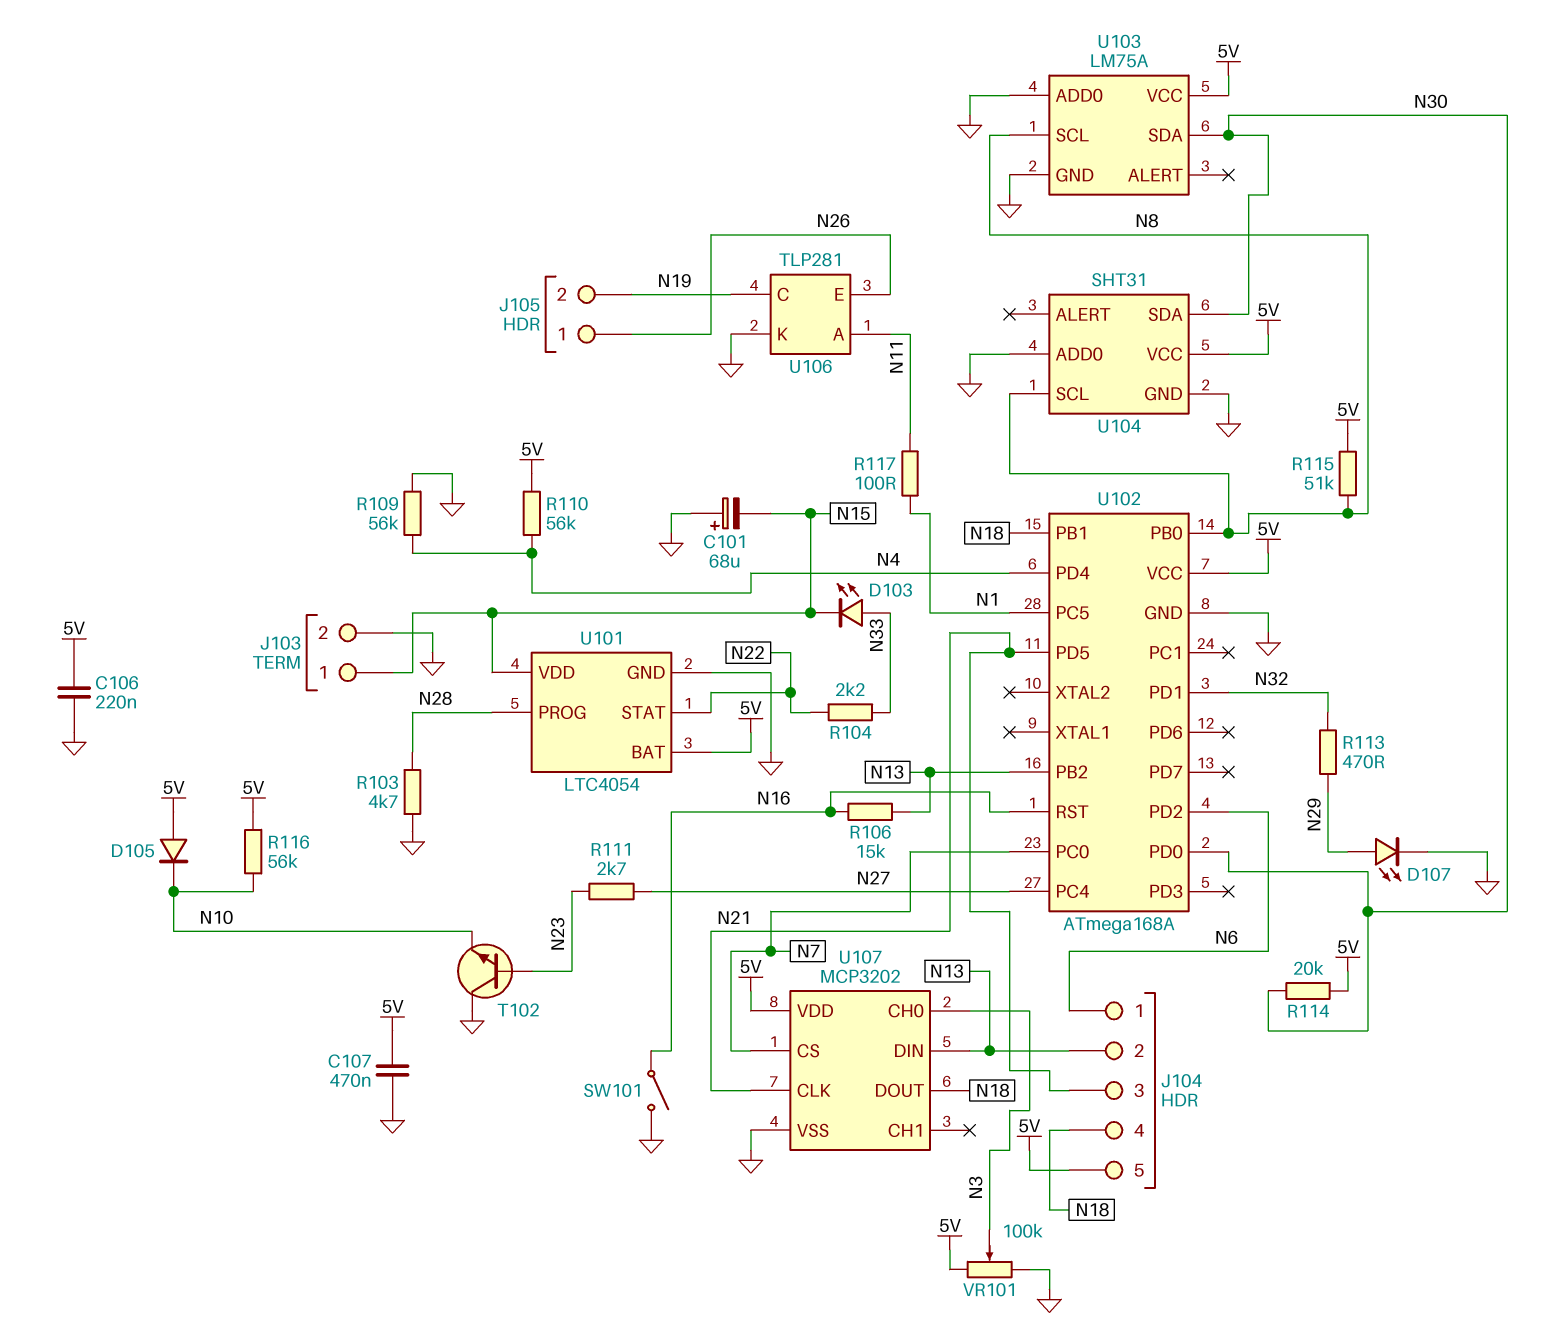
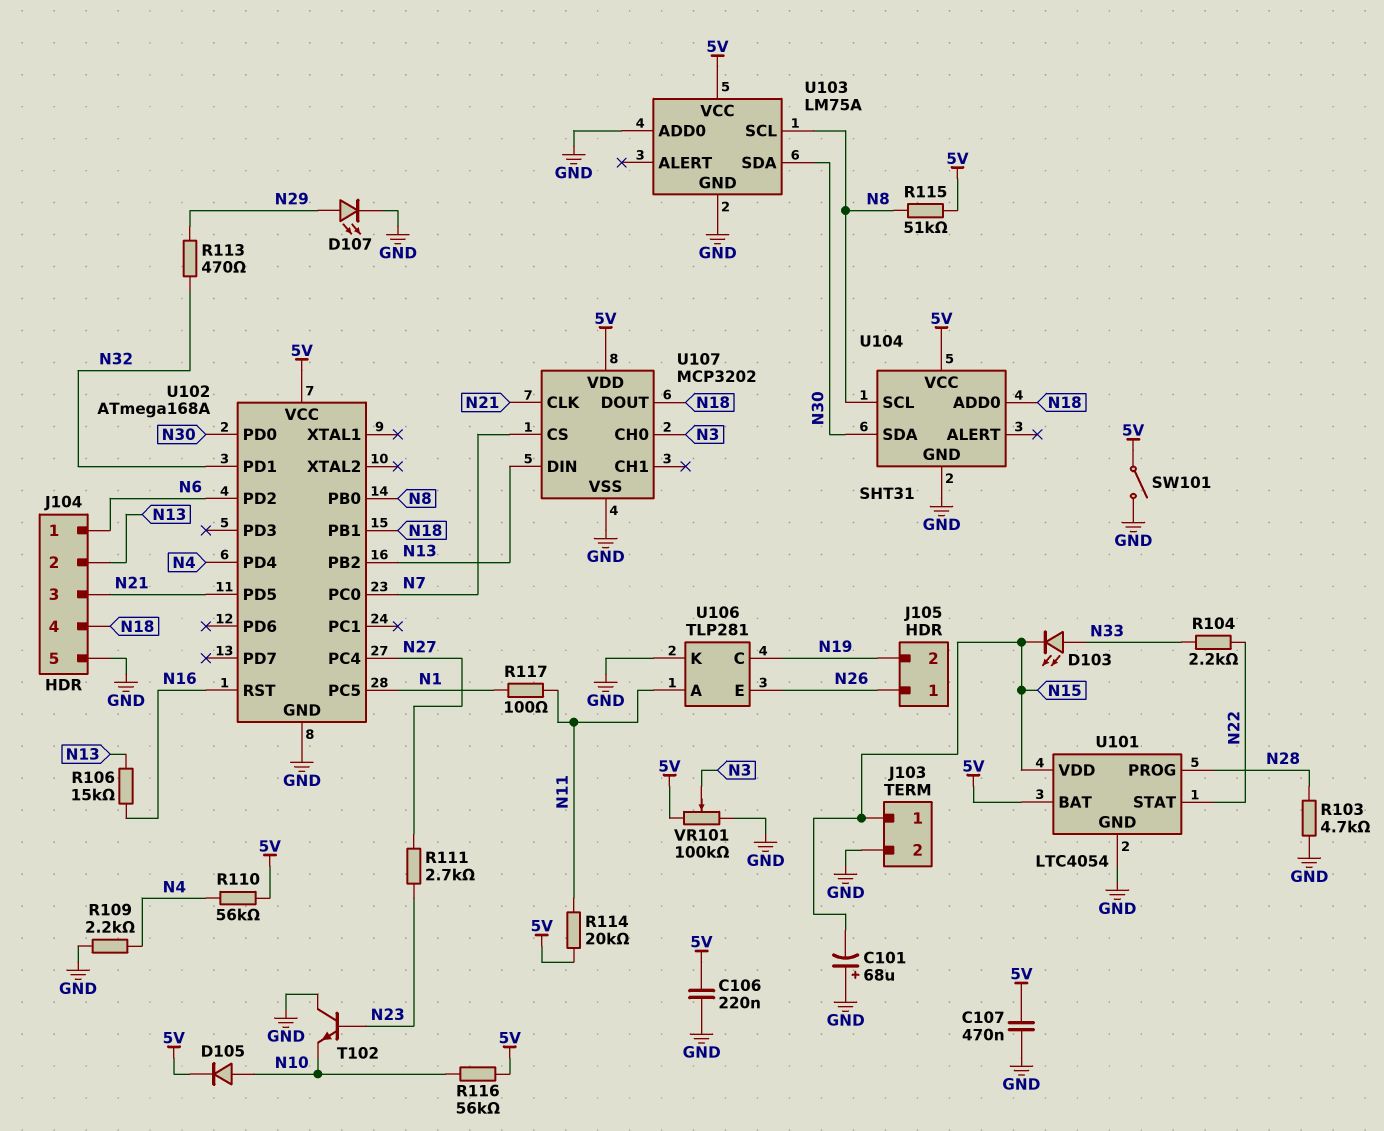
D105: diode (A 5V, K N10) -> diode (A N10, K 5V)
J104 pin 5: 5V -> GND
R109: 56k (GND, N4) -> 2.2k (GND, N4)
R114: 20k (5V, N30) -> 20k (5V, N11)
SW101: switch (GND, N16) -> switch (5V, GND)
U104 pin ADD0: GND -> N18

